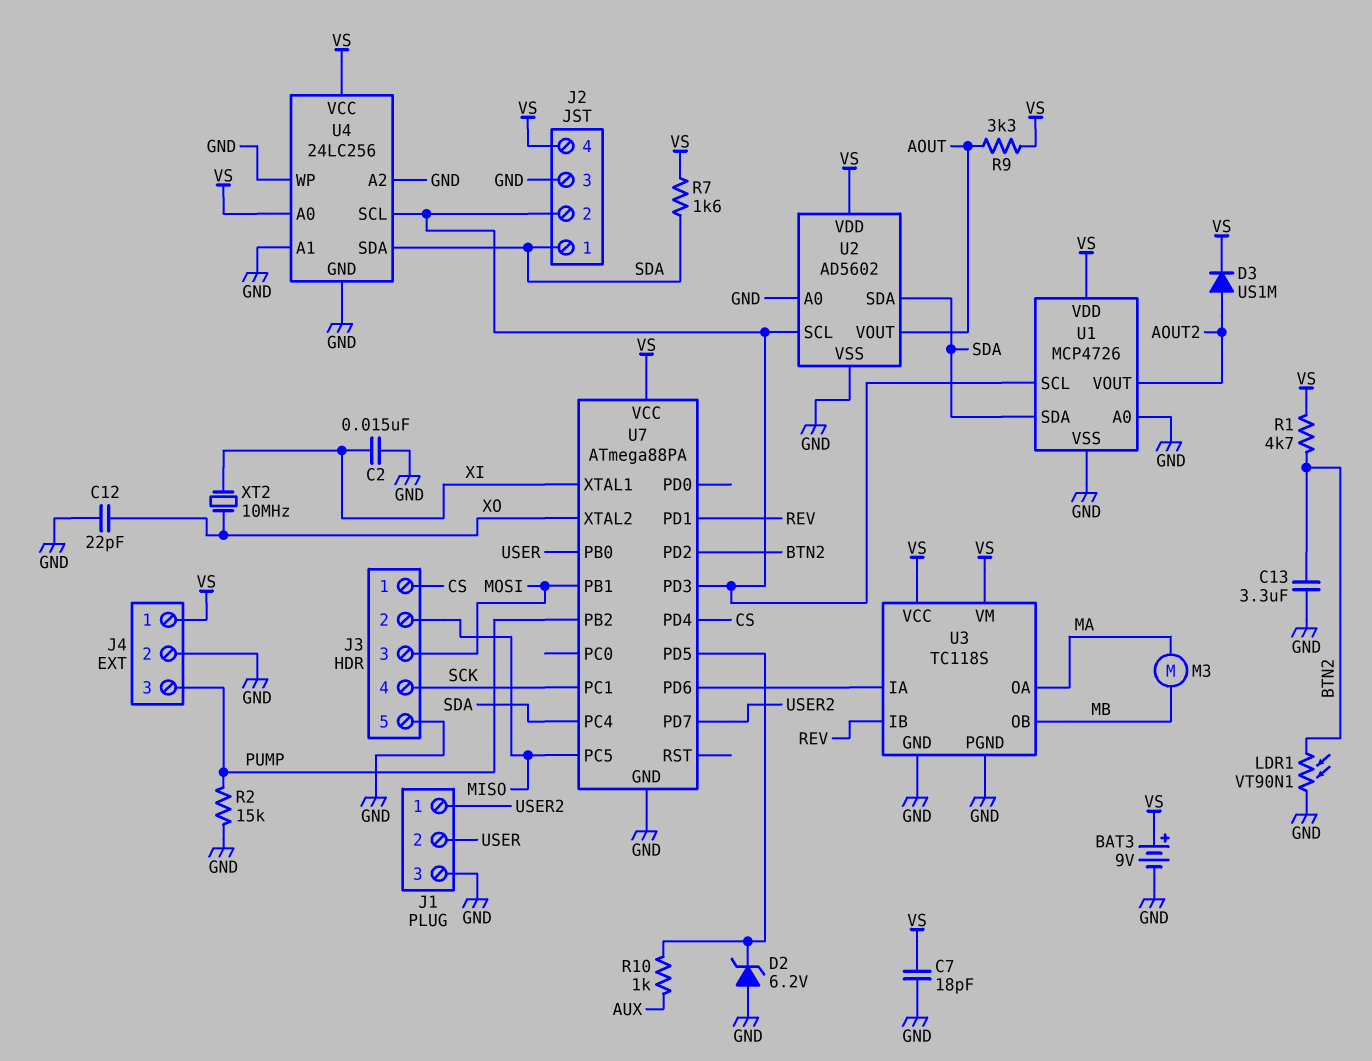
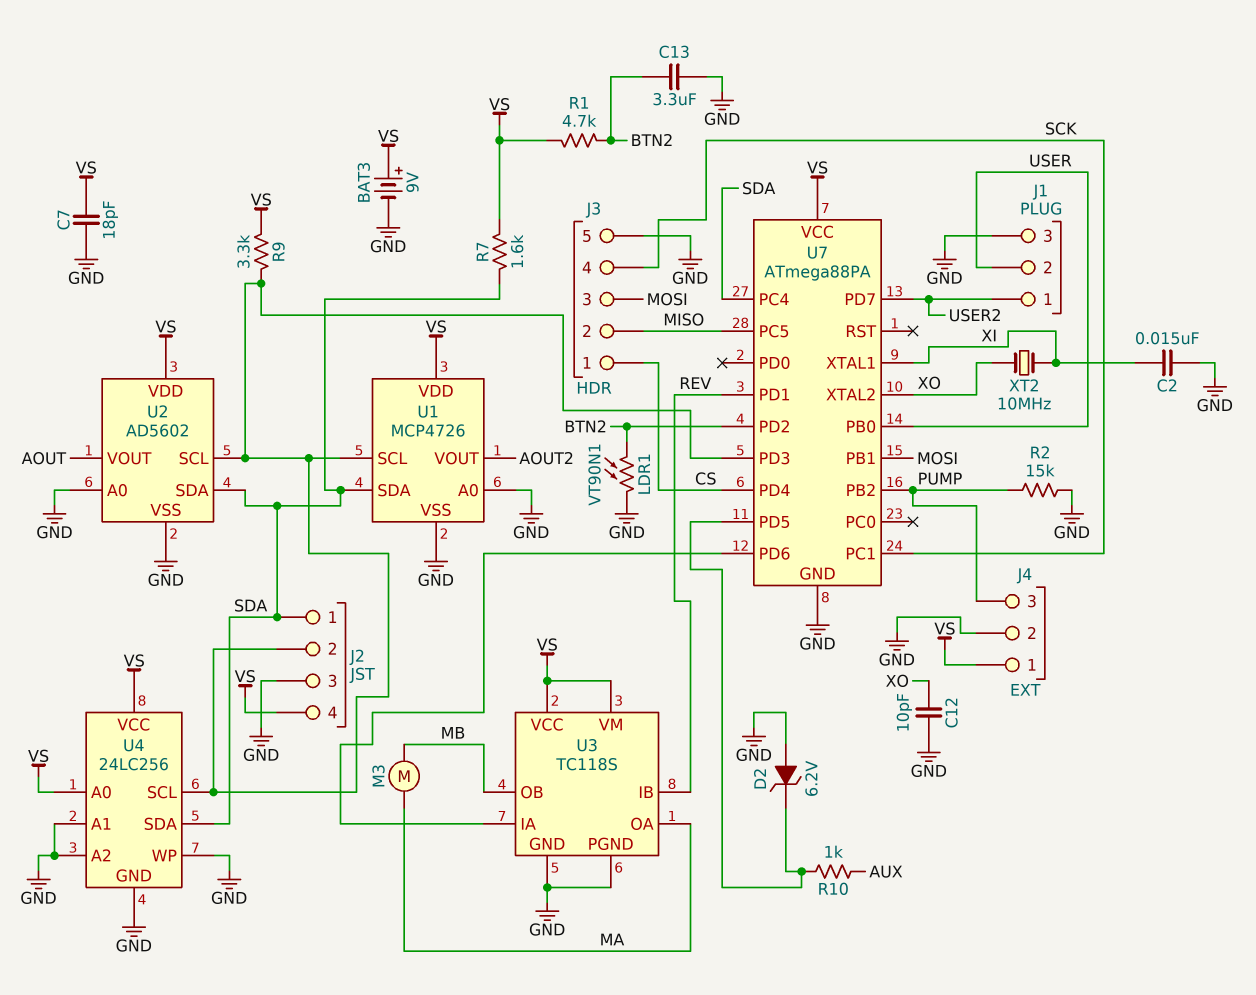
C12: 22pF (GND, XO) -> 10pF (GND, XO)
D3: diode US1M (A AOUT2, K VS) -> none
R9: 3.3k (AOUT, VS) -> 3.3k (J2/2, VS)

